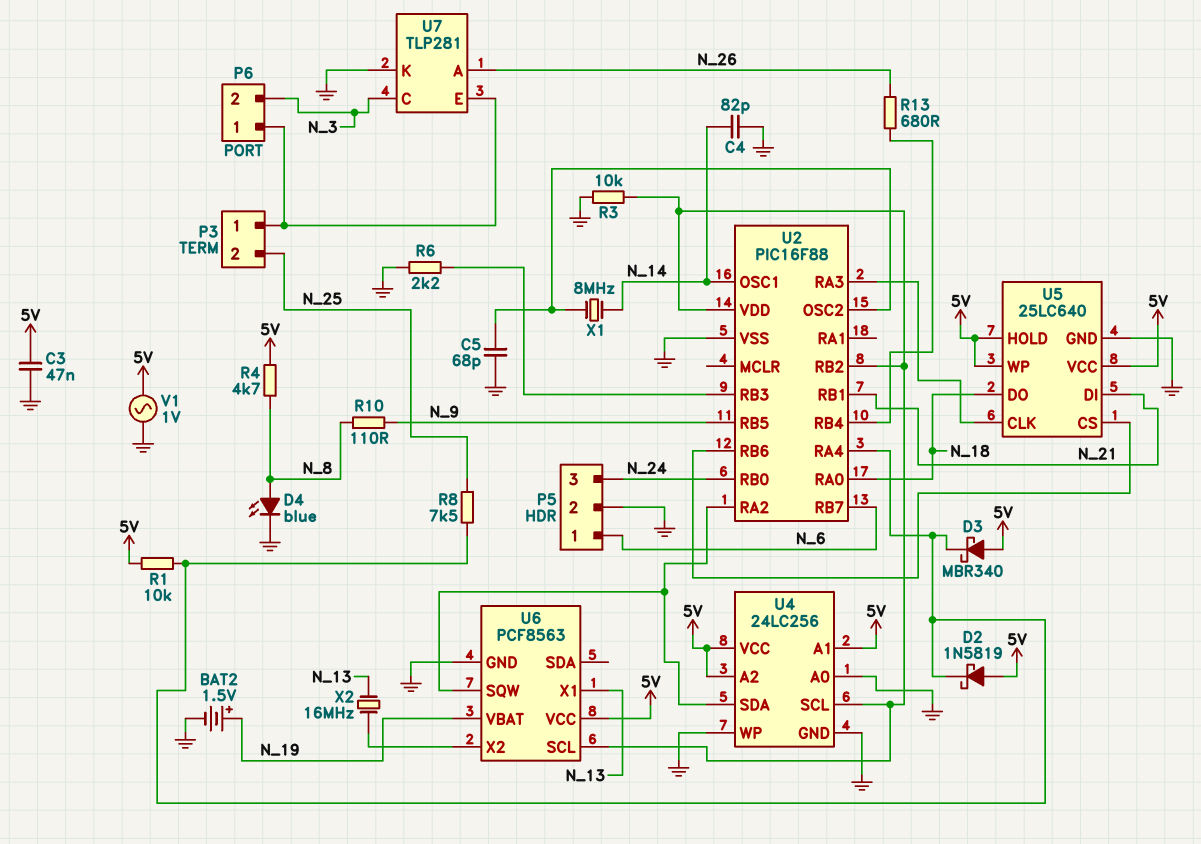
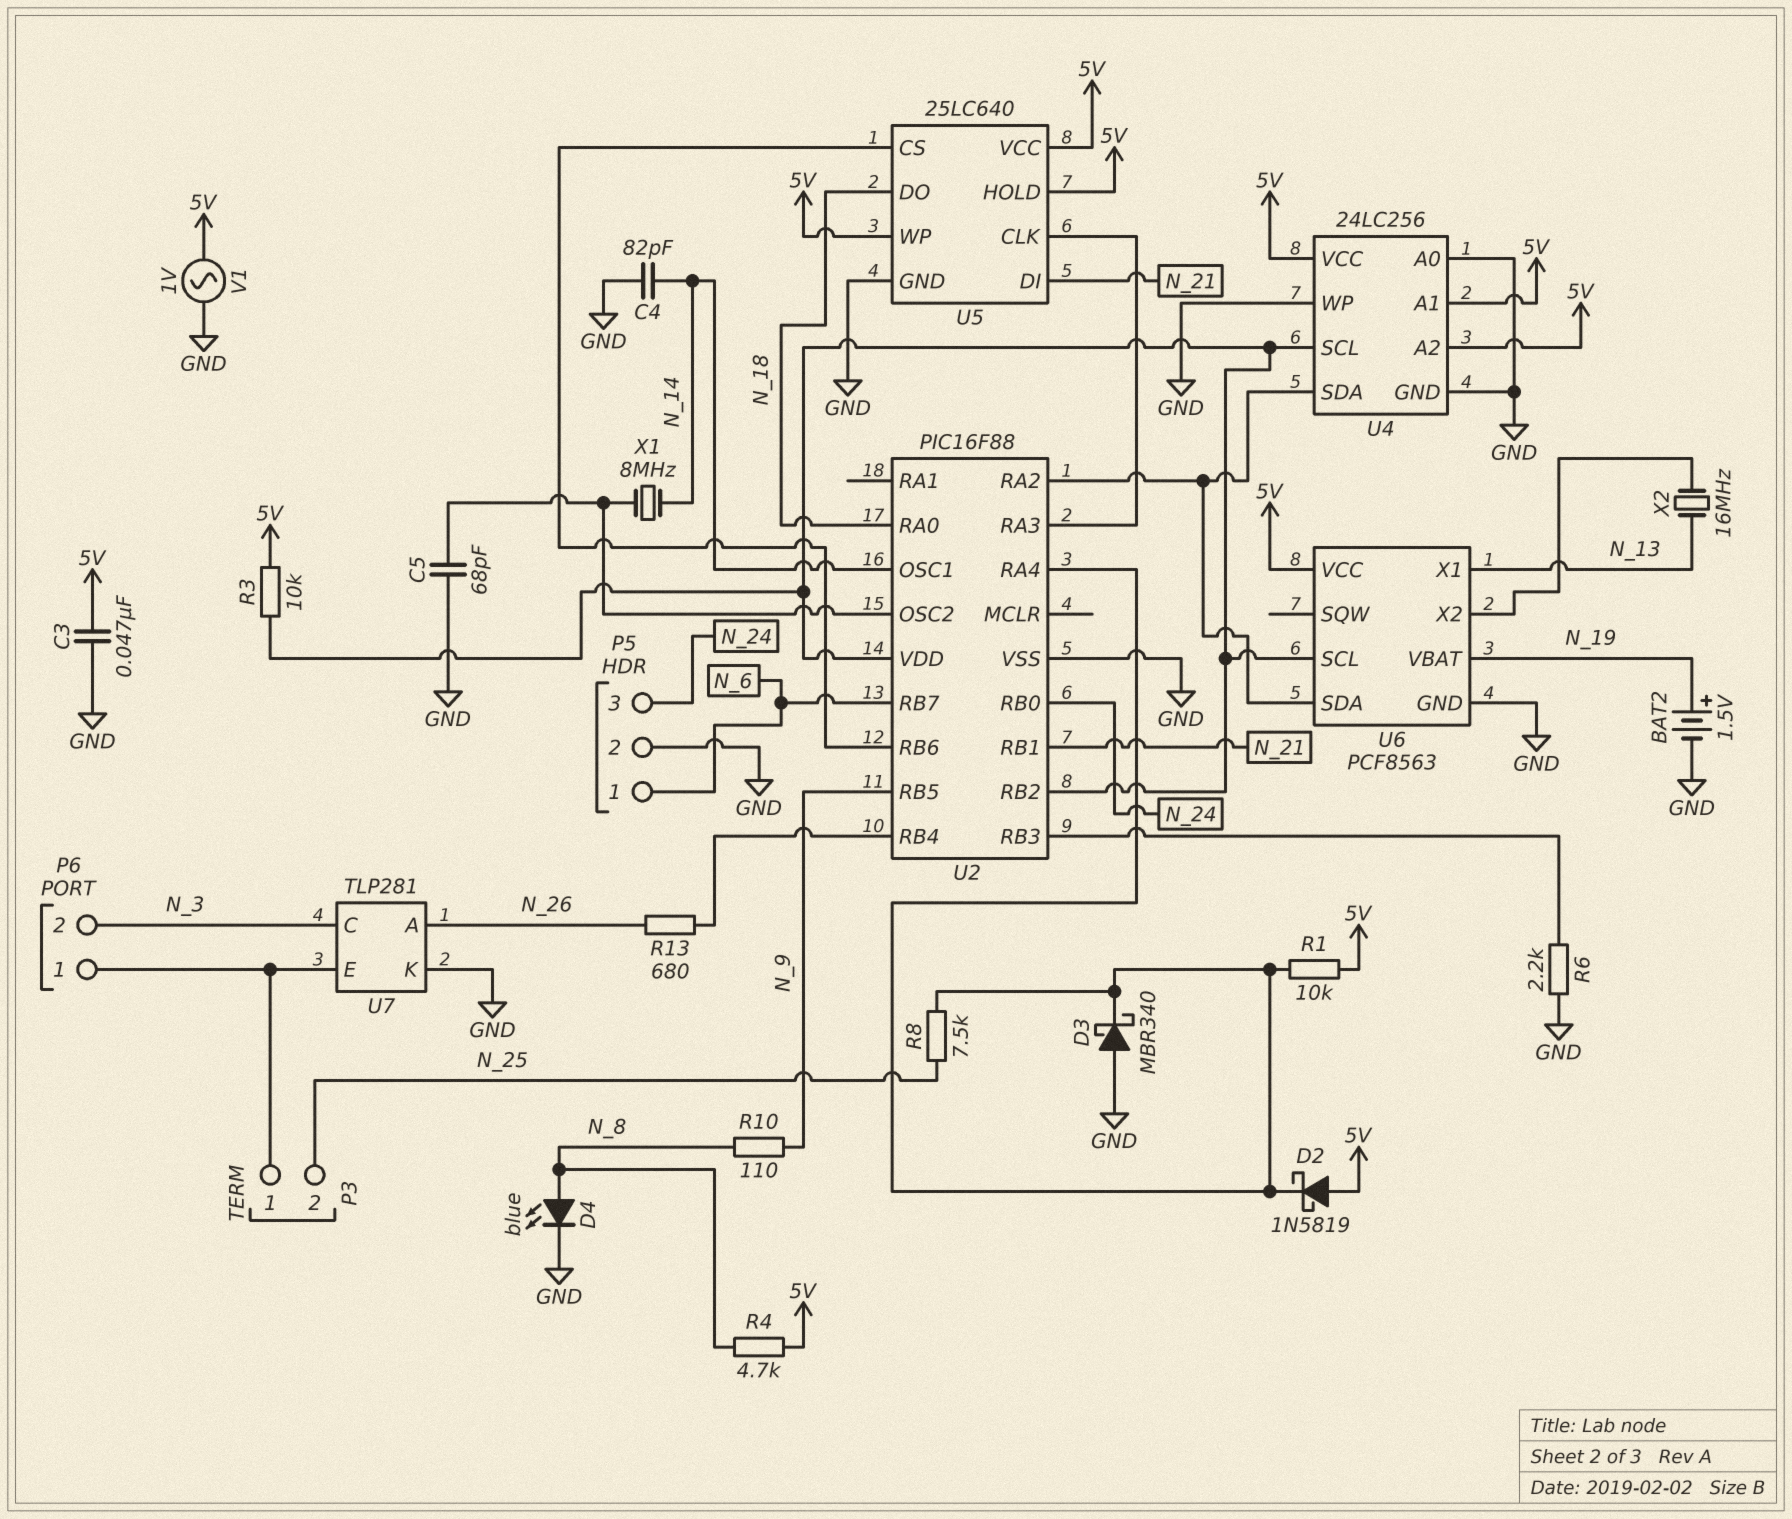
D3: schottky MBR340 (A 5V, K U2/RA4) -> schottky MBR340 (A GND, K U2/RA4)
R3: 10k (GND, U2/RB2) -> 10k (5V, U2/RB2)
U6 pin SDA: none -> U2/RA2
U6 pin SQW: U2/RA2 -> none

